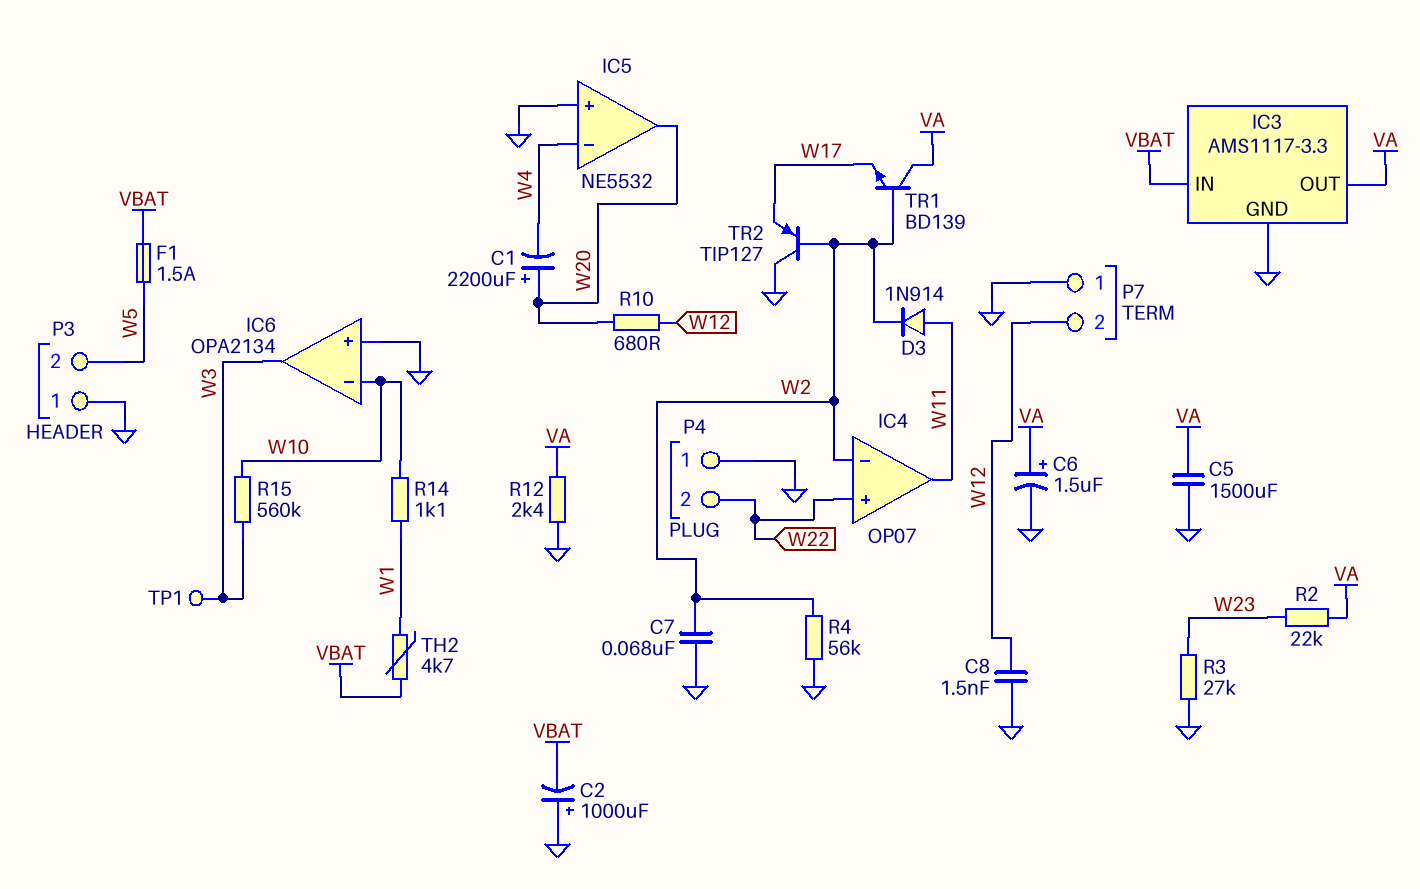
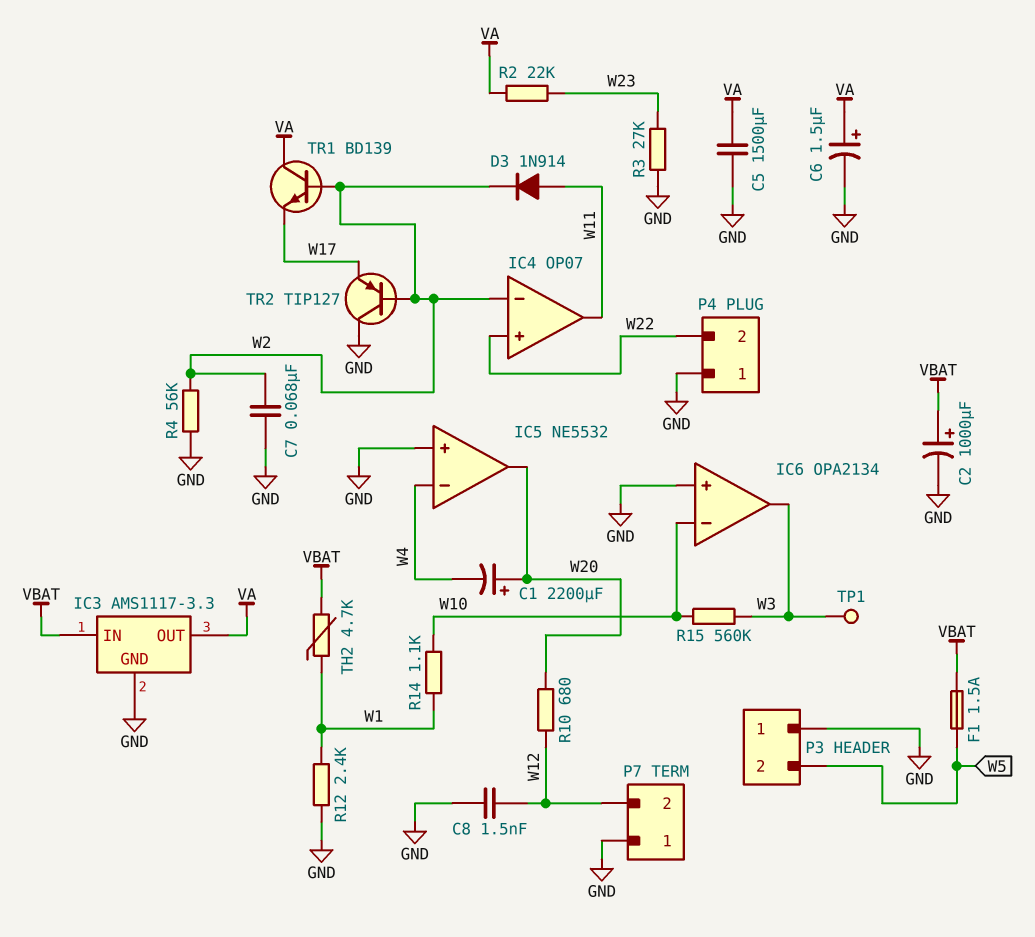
C2: 1000uF (plus GND, minus VBAT) -> 1000uF (plus VBAT, minus GND)
R12: 2.4k (GND, VA) -> 2.4k (GND, W1)

